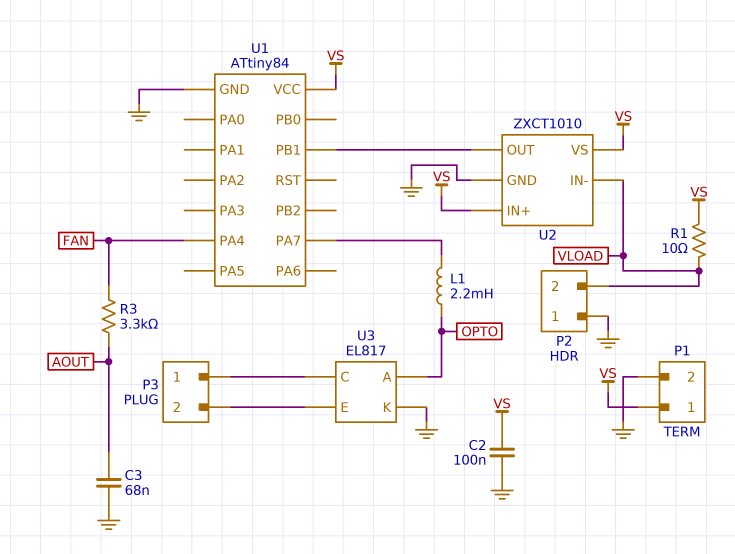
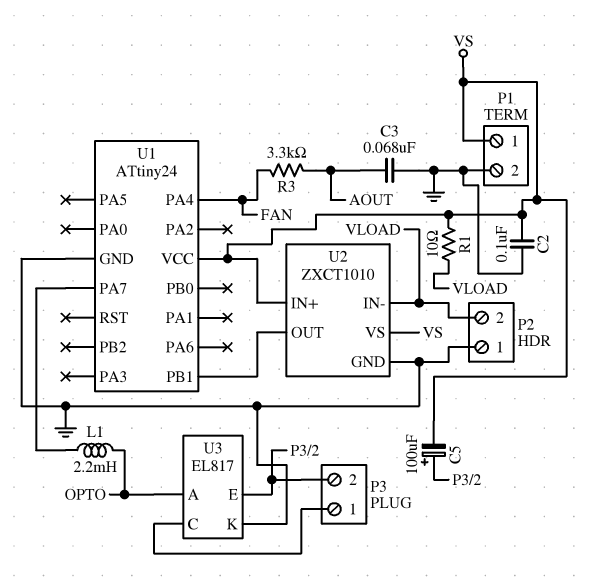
C5: none -> 100uF (plus P3/2, minus VS)
U1: ATtiny84 -> ATtiny24

